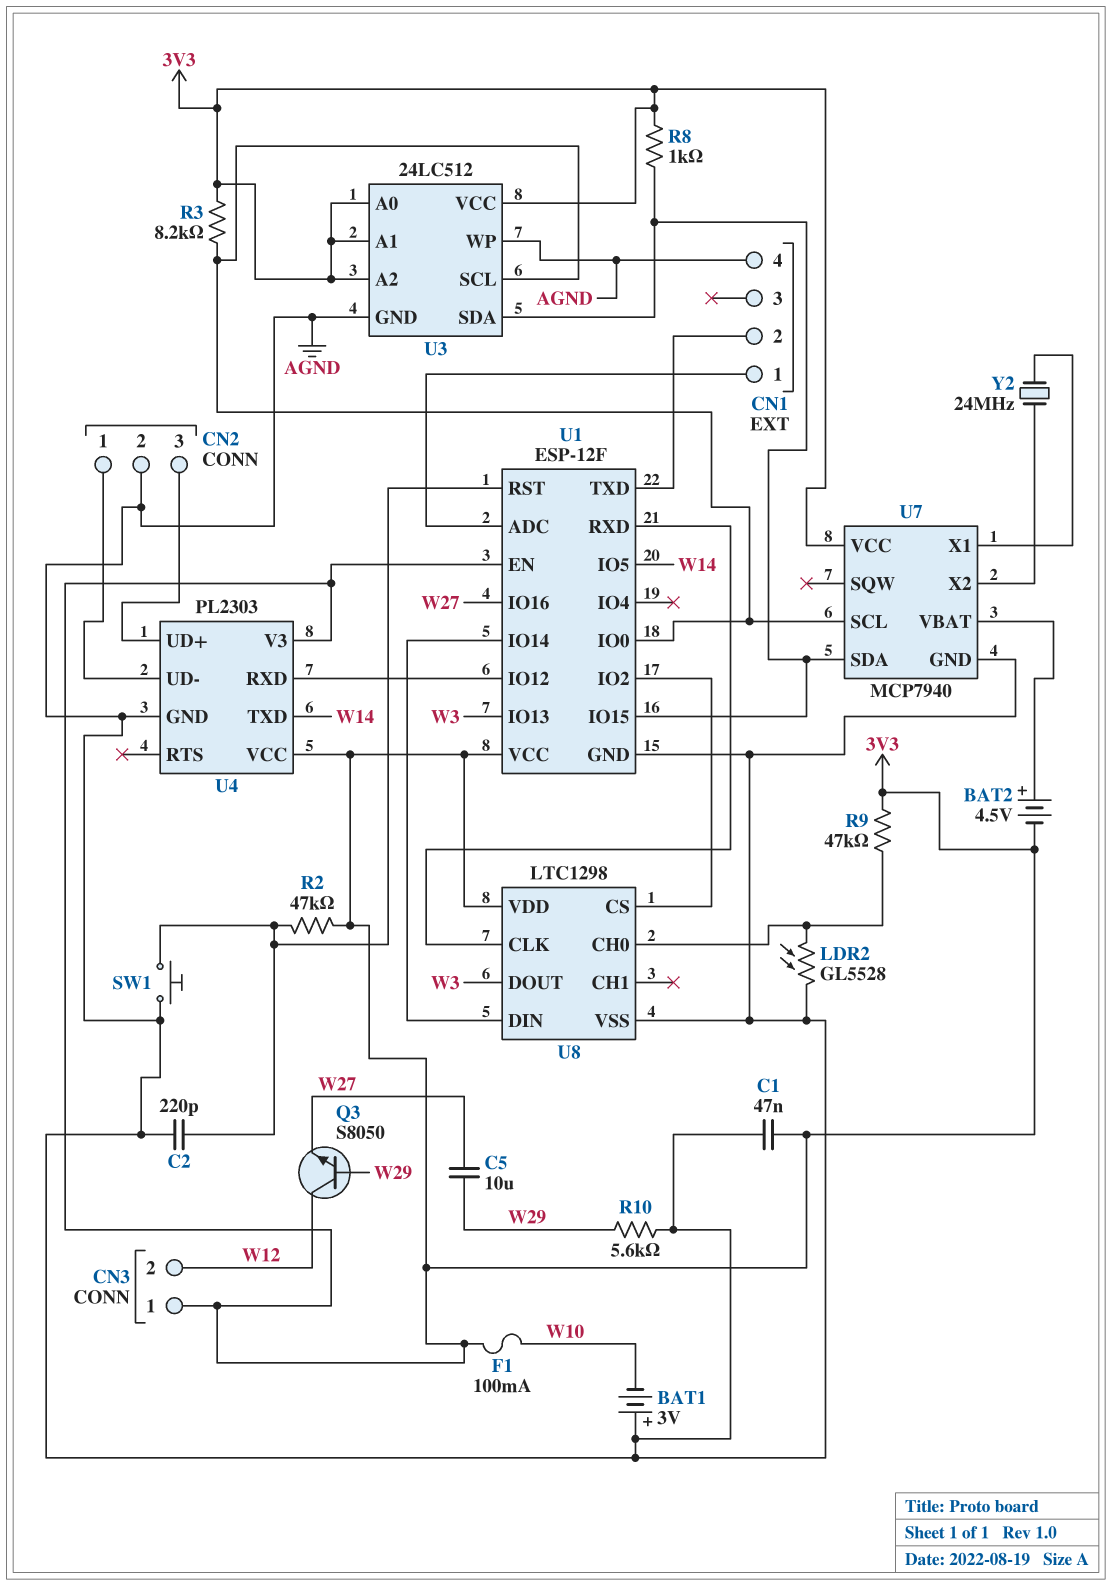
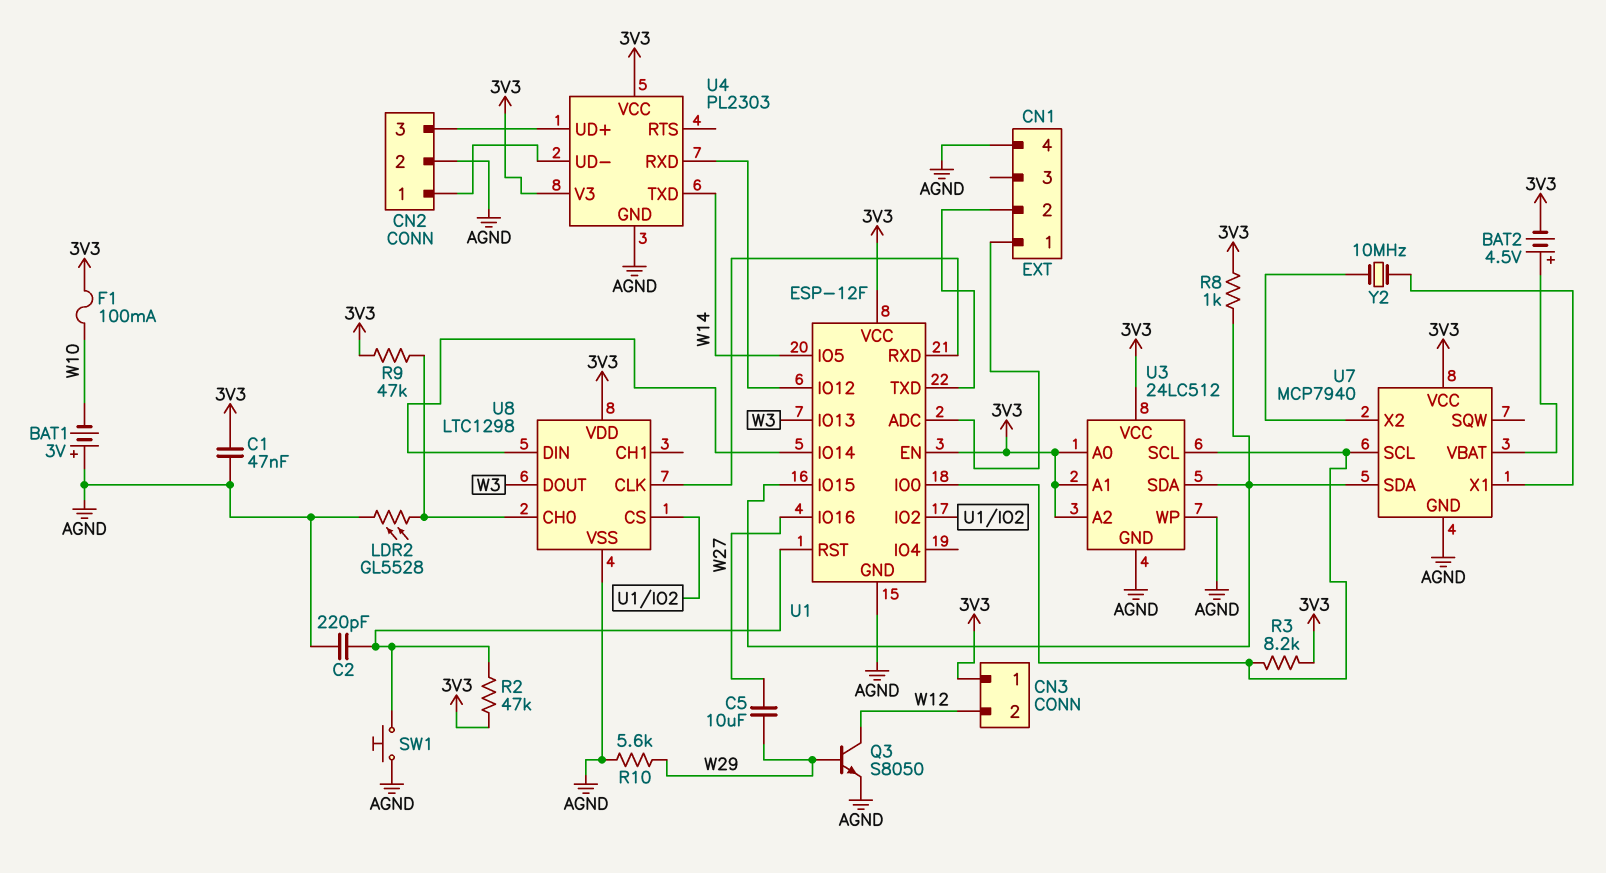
Q3: NPN S8050 (B W29, C W12, E W27) -> NPN S8050 (B W29, C W12, E AGND)
Y2: 24MHz (U7/X1, U7/X2) -> 10MHz (U7/X1, U7/X2)

